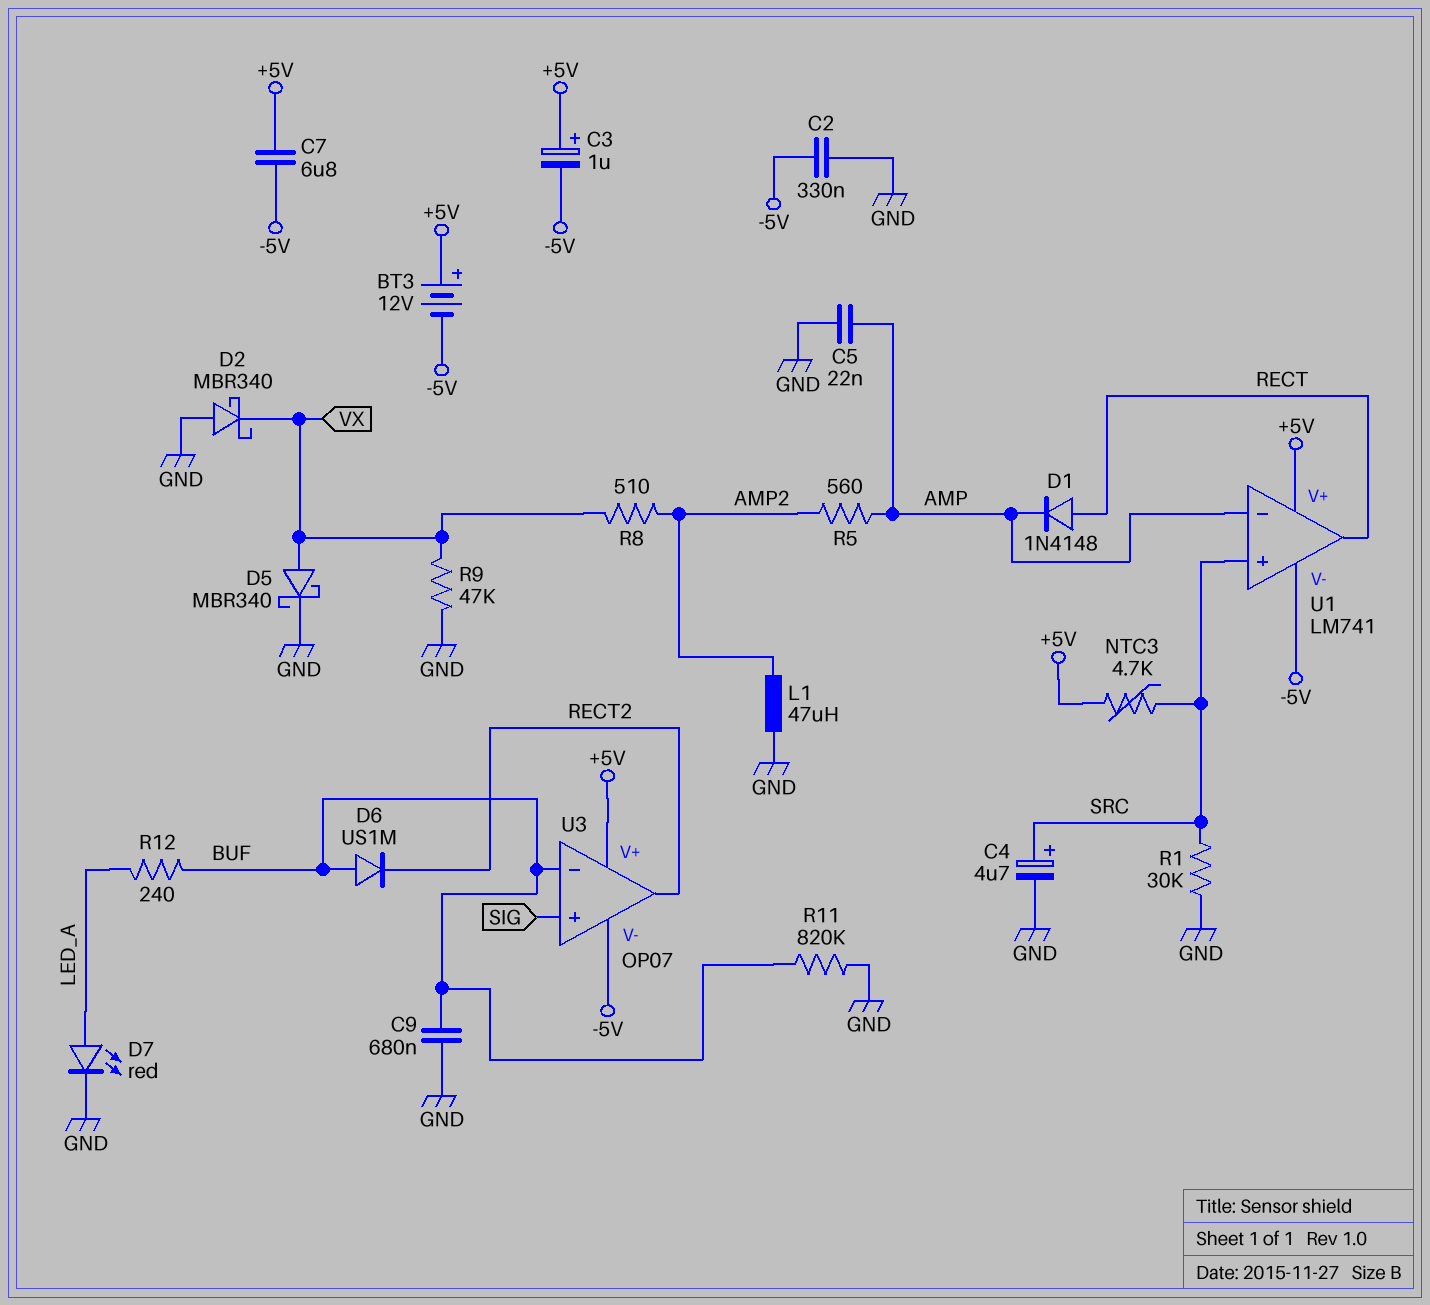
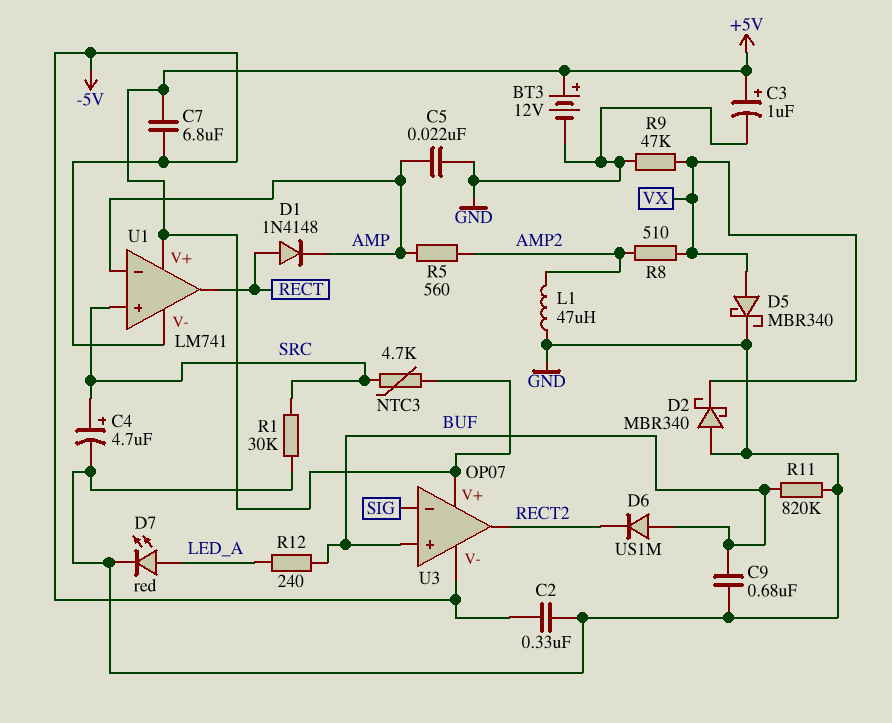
BT3: 12V (plus +5V, minus -5V) -> 12V (plus +5V, minus GND)
C3: 1uF (plus +5V, minus -5V) -> 1uF (plus +5V, minus GND)
U3 pin in+: SIG -> BUF
U3 pin in-: BUF -> SIG

